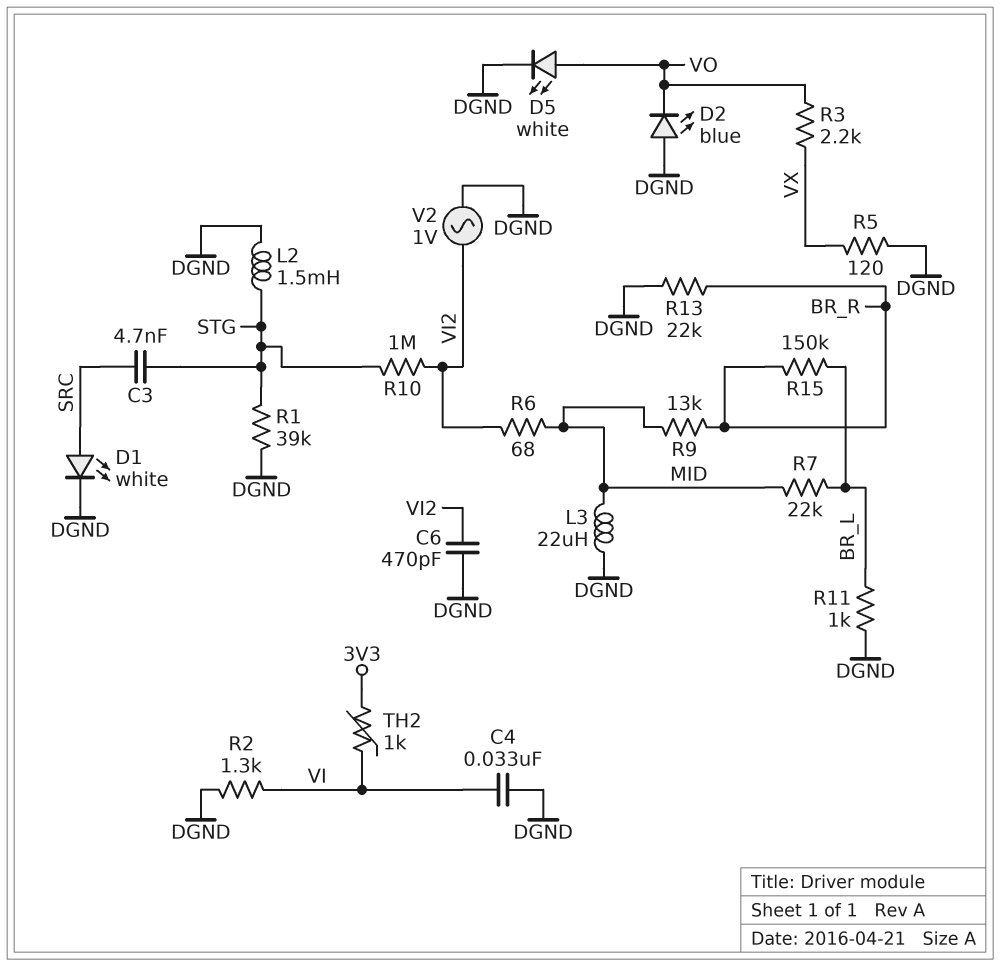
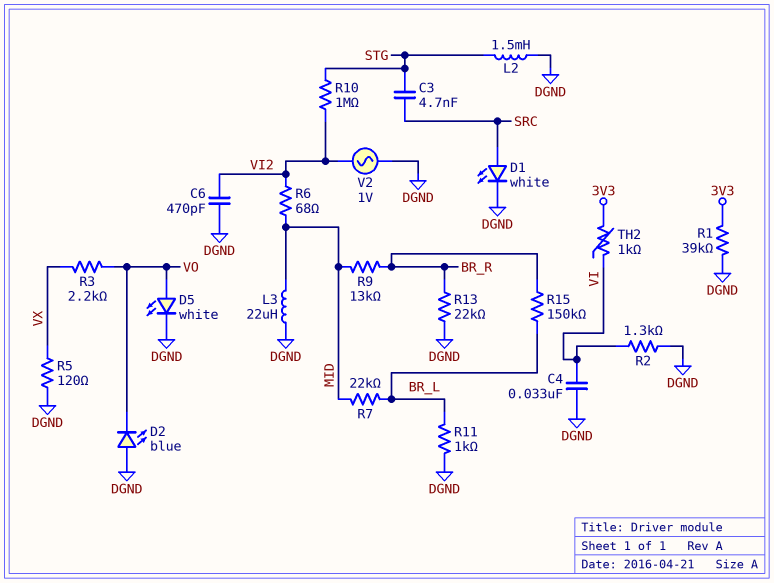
R1: 39k (DGND, STG) -> 39k (3V3, DGND)

